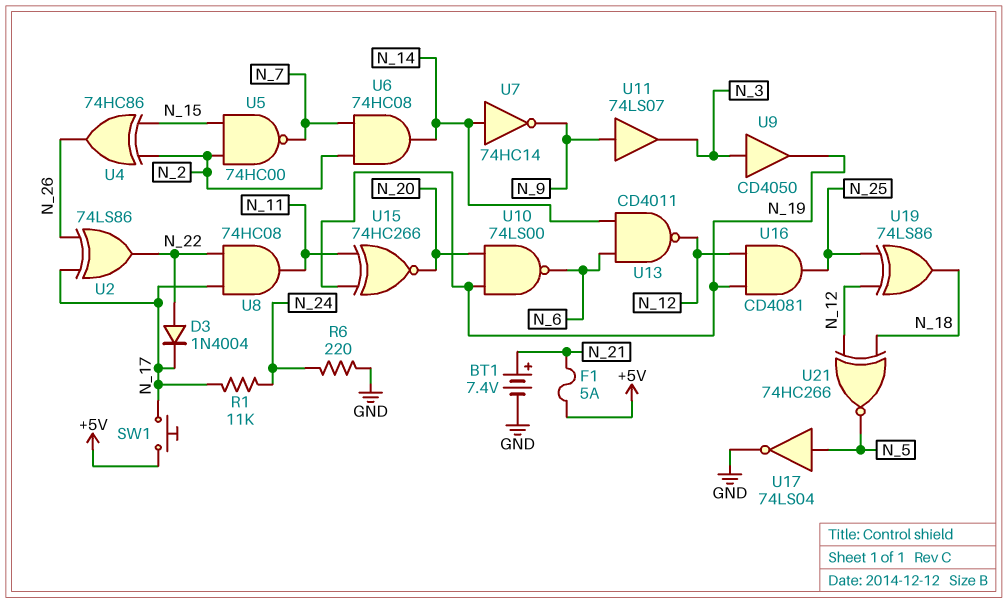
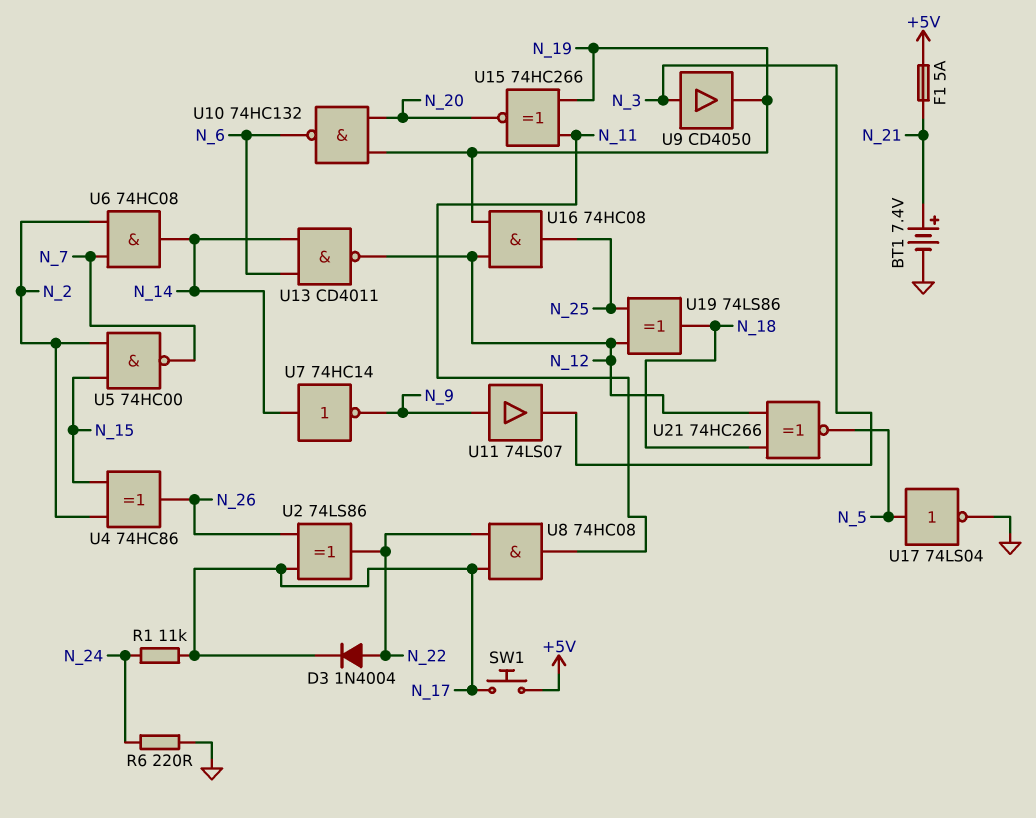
U10: NAND 74LS00 (in N_19, in N_20, out N_6) -> NAND 74HC132 (in N_19, in N_20, out N_6)
U16: AND CD4081 (in N_12, in N_19, out N_25) -> AND 74HC08 (in N_12, in N_19, out N_25)

